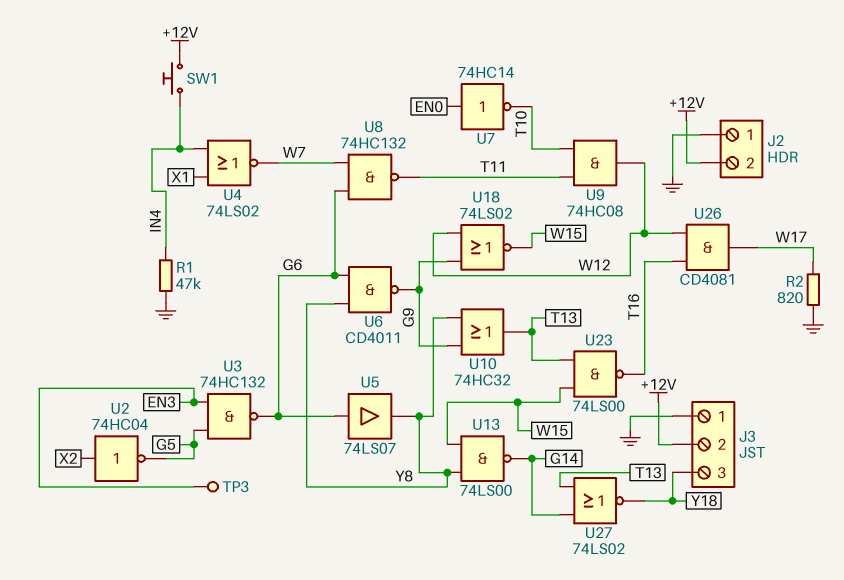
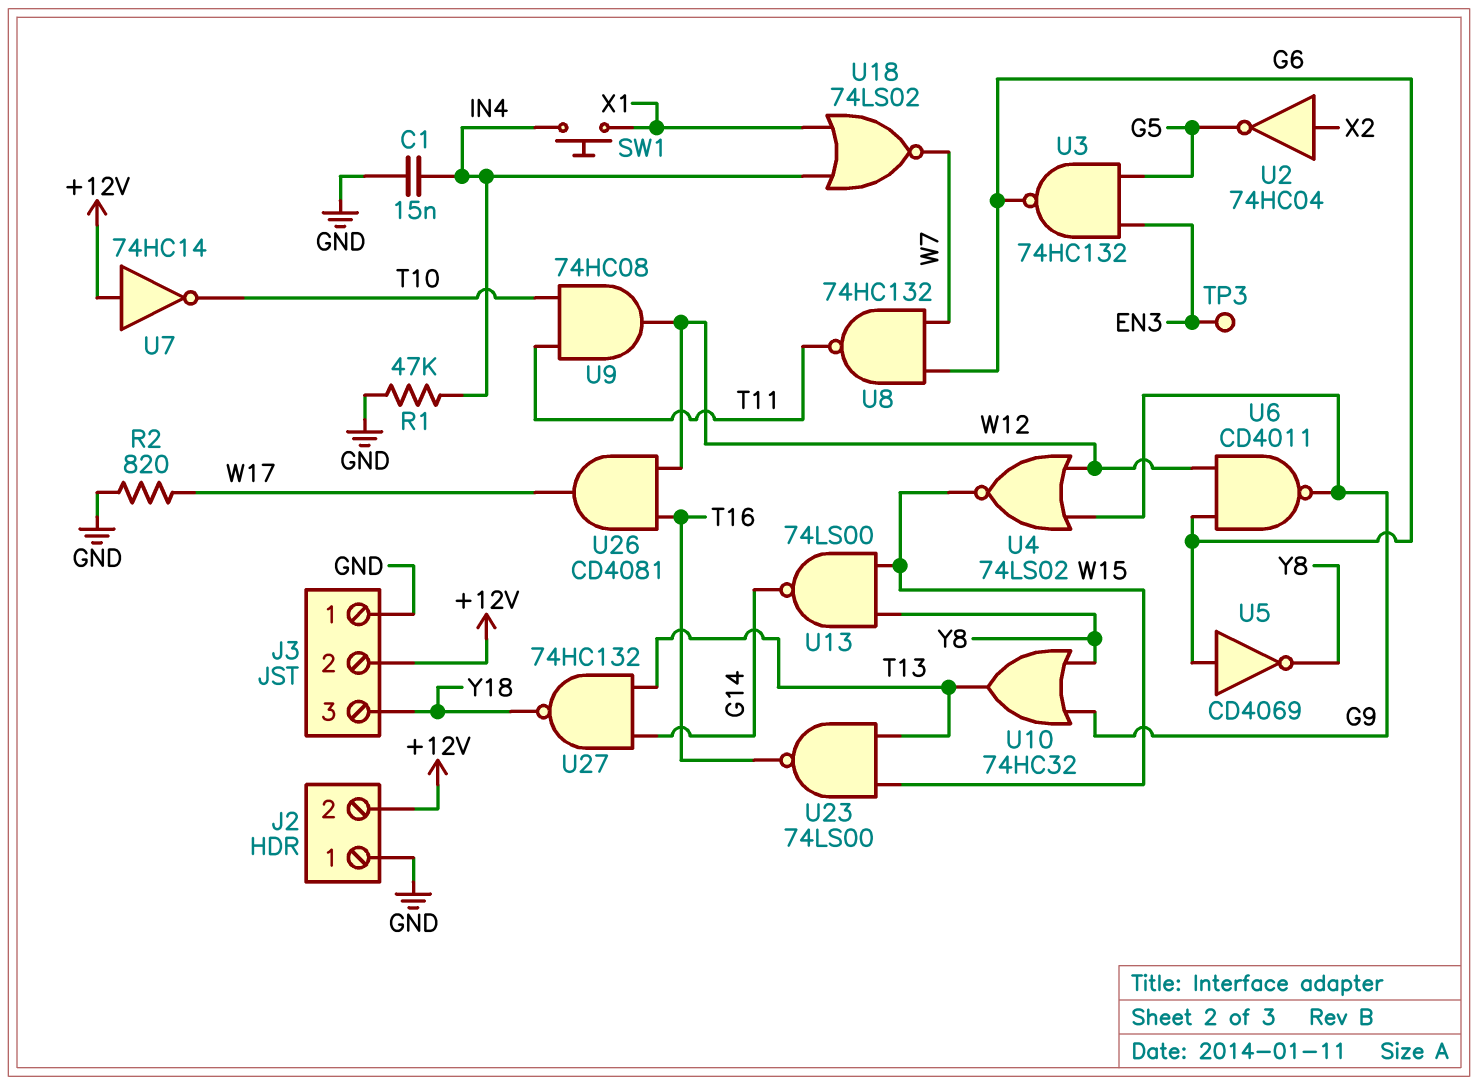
C1: none -> 15nF (GND, IN4)
SW1: button (+12V, IN4) -> button (IN4, X1)
U4: NOR 74LS02 (in IN4, in X1, out W7) -> NOR 74LS02 (in G9, in W12, out W15)
U5: buffer 74LS07 (in G6, out Y8) -> NOT CD4069 (in G6, out Y8)
U6: NAND CD4011 (in G6, in Y8, out G9) -> NAND CD4011 (in G6, in W12, out G9)
U7: NOT 74HC14 (in EN0, out T10) -> NOT 74HC14 (in +12V, out T10)
U18: NOR 74LS02 (in G9, in W12, out W15) -> NOR 74LS02 (in IN4, in X1, out W7)
U27: NOR 74LS02 (in G14, in T13, out Y18) -> NAND 74HC132 (in G14, in T13, out Y18)

